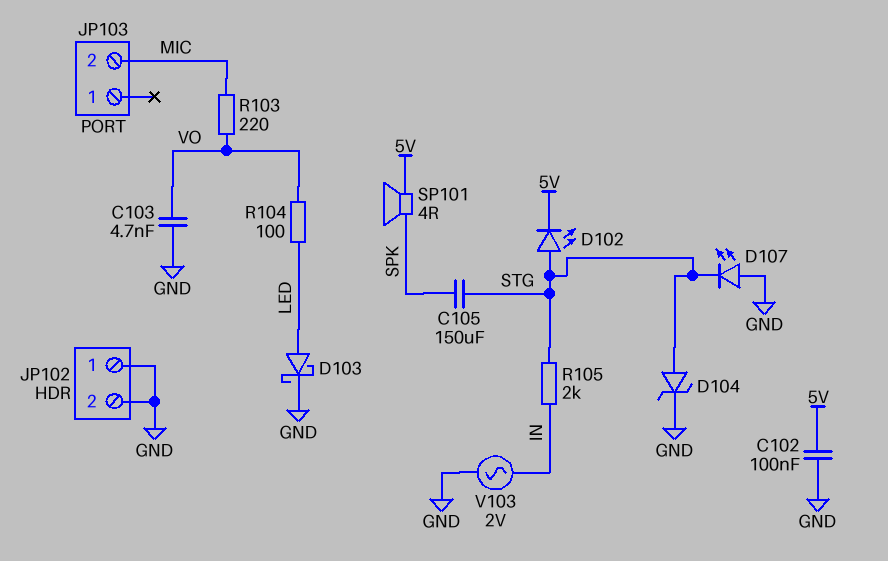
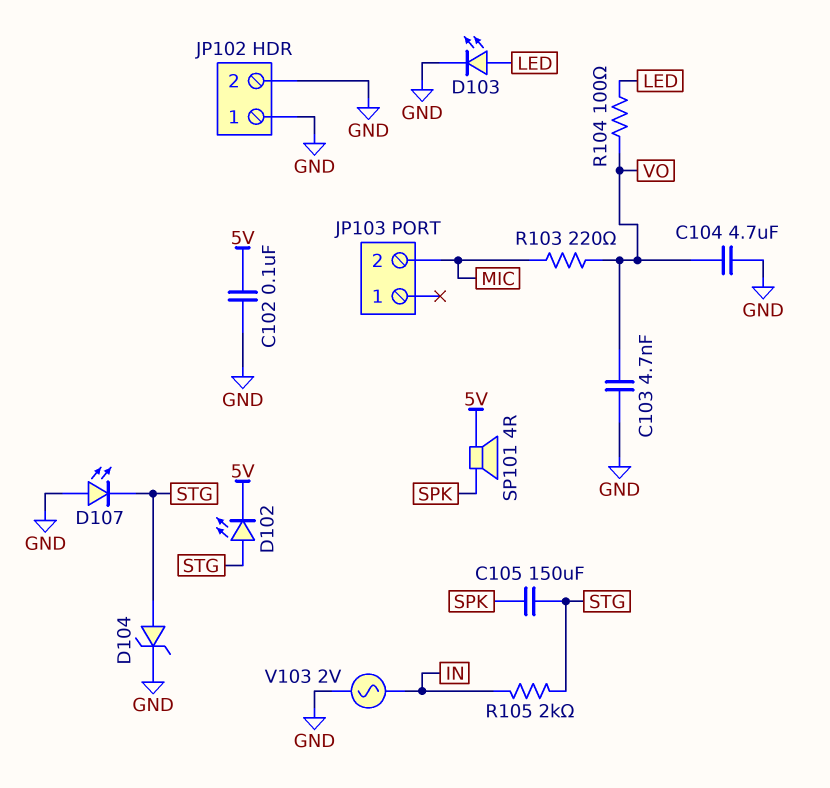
C104: none -> 4.7uF (GND, VO)
D103: schottky (A LED, K GND) -> LED (A LED, K GND)

